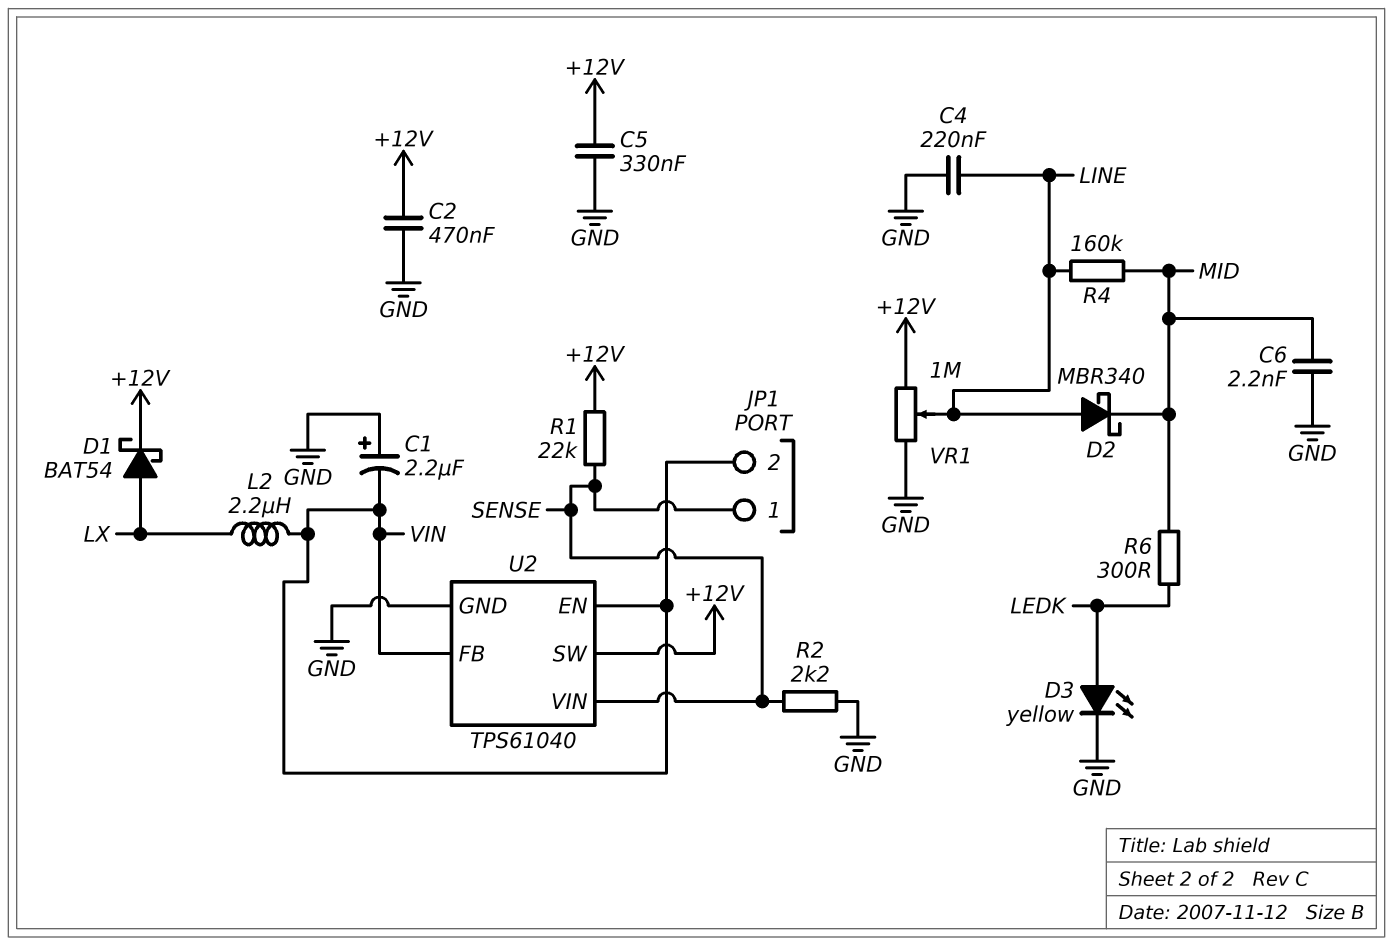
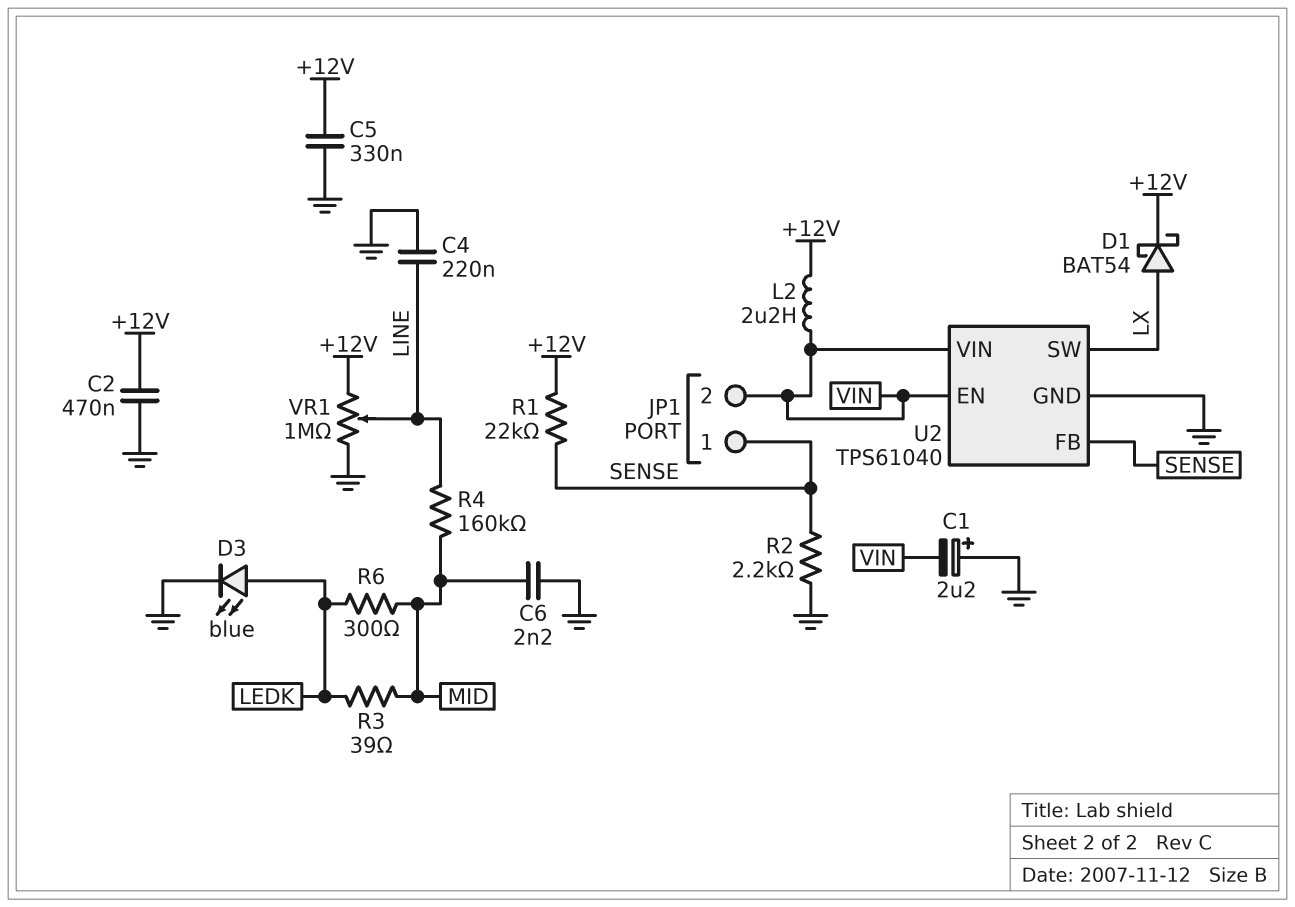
D2: schottky MBR340 (A LINE, K MID) -> none
D3: LED yellow (A LEDK, K GND) -> LED blue (A LEDK, K GND)
L2: 2.2uH (LX, VIN) -> 2.2uH (+12V, VIN)
R3: none -> 39 (LEDK, MID)
U2 pin FB: VIN -> SENSE
U2 pin SW: +12V -> LX
U2 pin VIN: SENSE -> VIN

